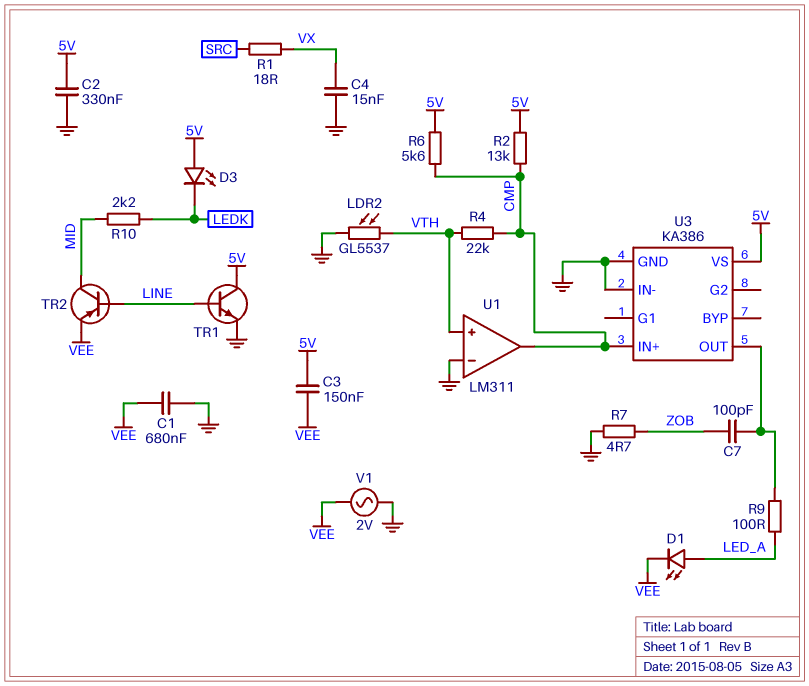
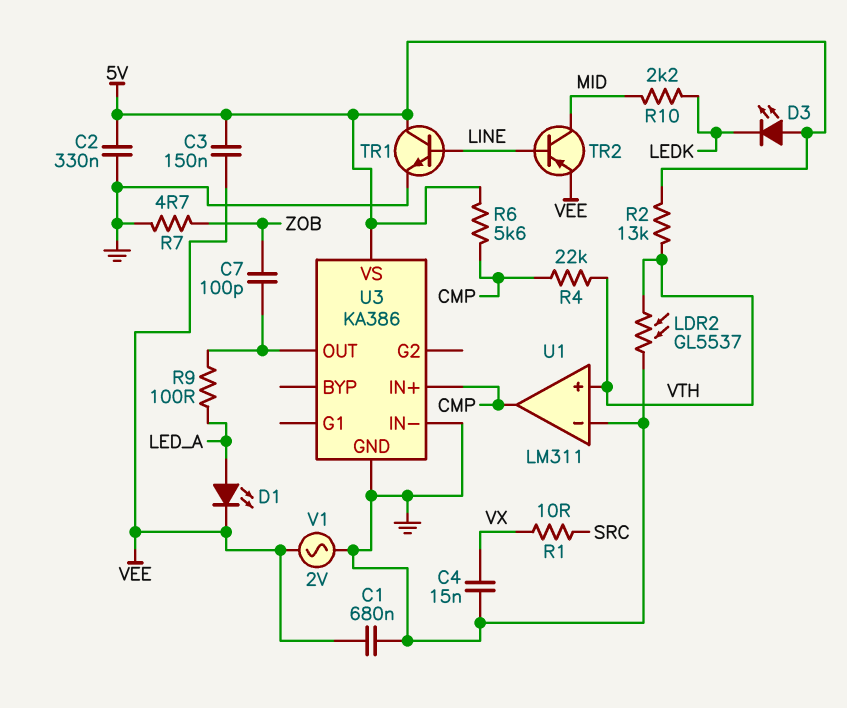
R1: 18 (SRC, VX) -> 10 (SRC, VX)
R2: 13k (5V, CMP) -> 13k (5V, VTH)

